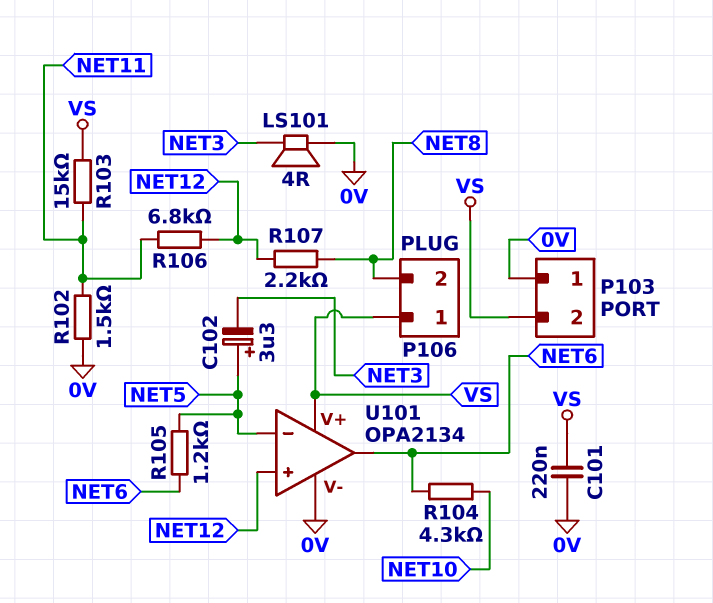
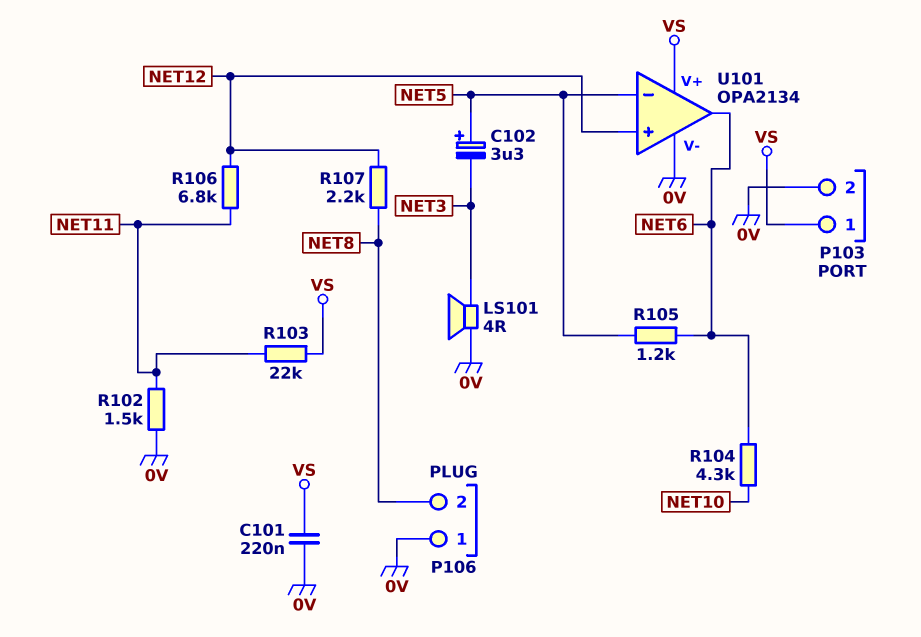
P103 pin 1: 0V -> VS
P103 pin 2: VS -> 0V
P106 pin 1: VS -> 0V
R103: 15k (NET11, VS) -> 22k (NET11, VS)

